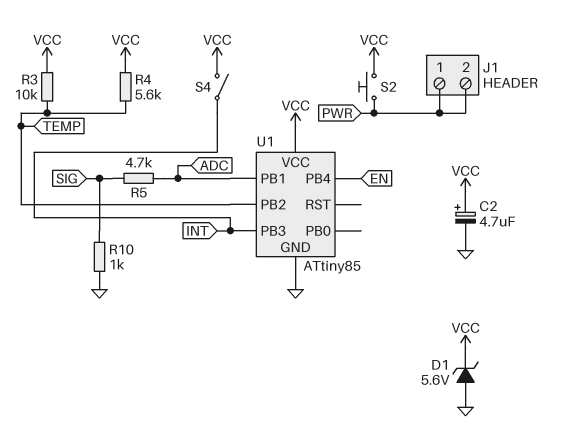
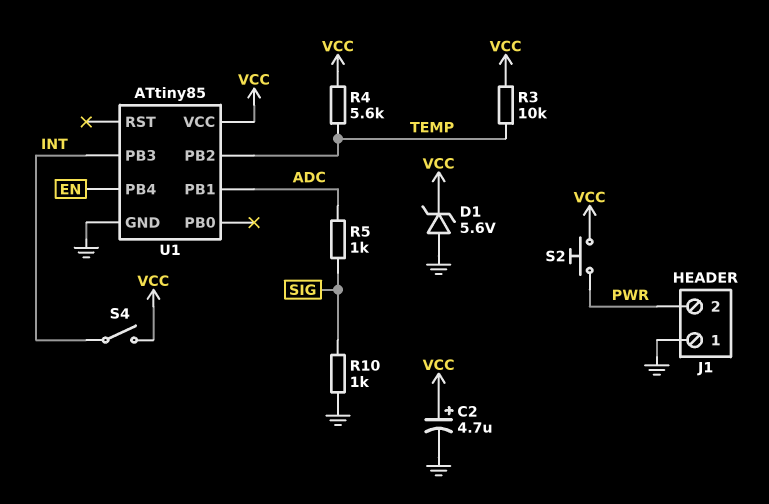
J1 pin 1: PWR -> GND
R5: 4.7k (ADC, SIG) -> 1k (ADC, SIG)

